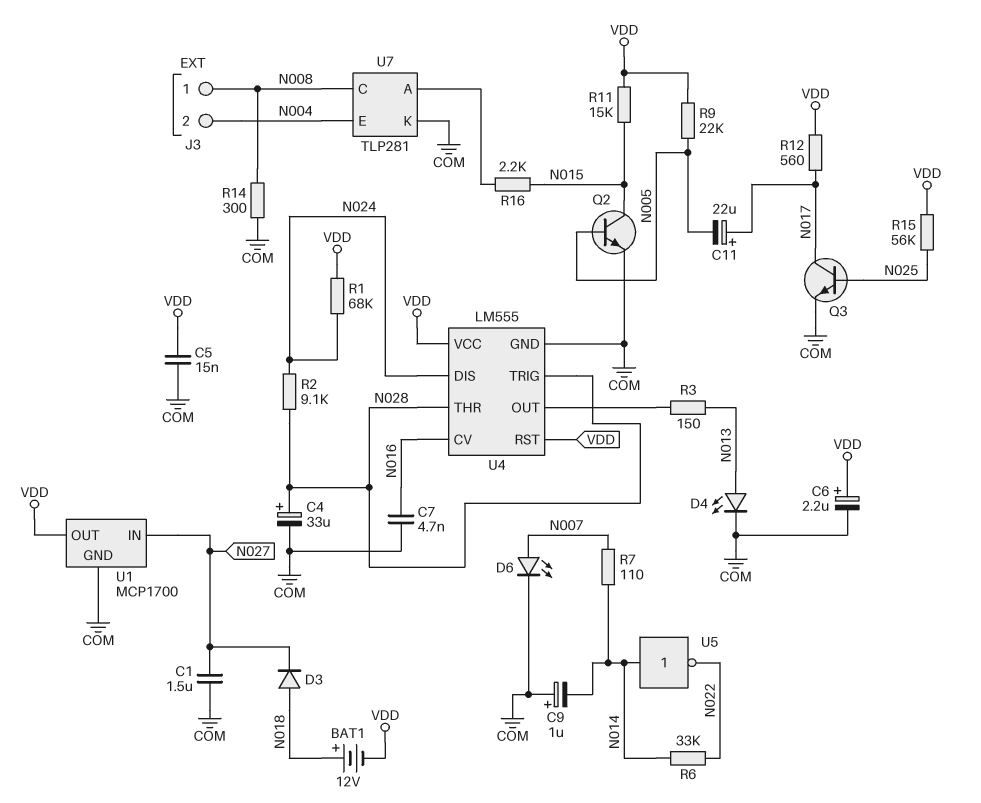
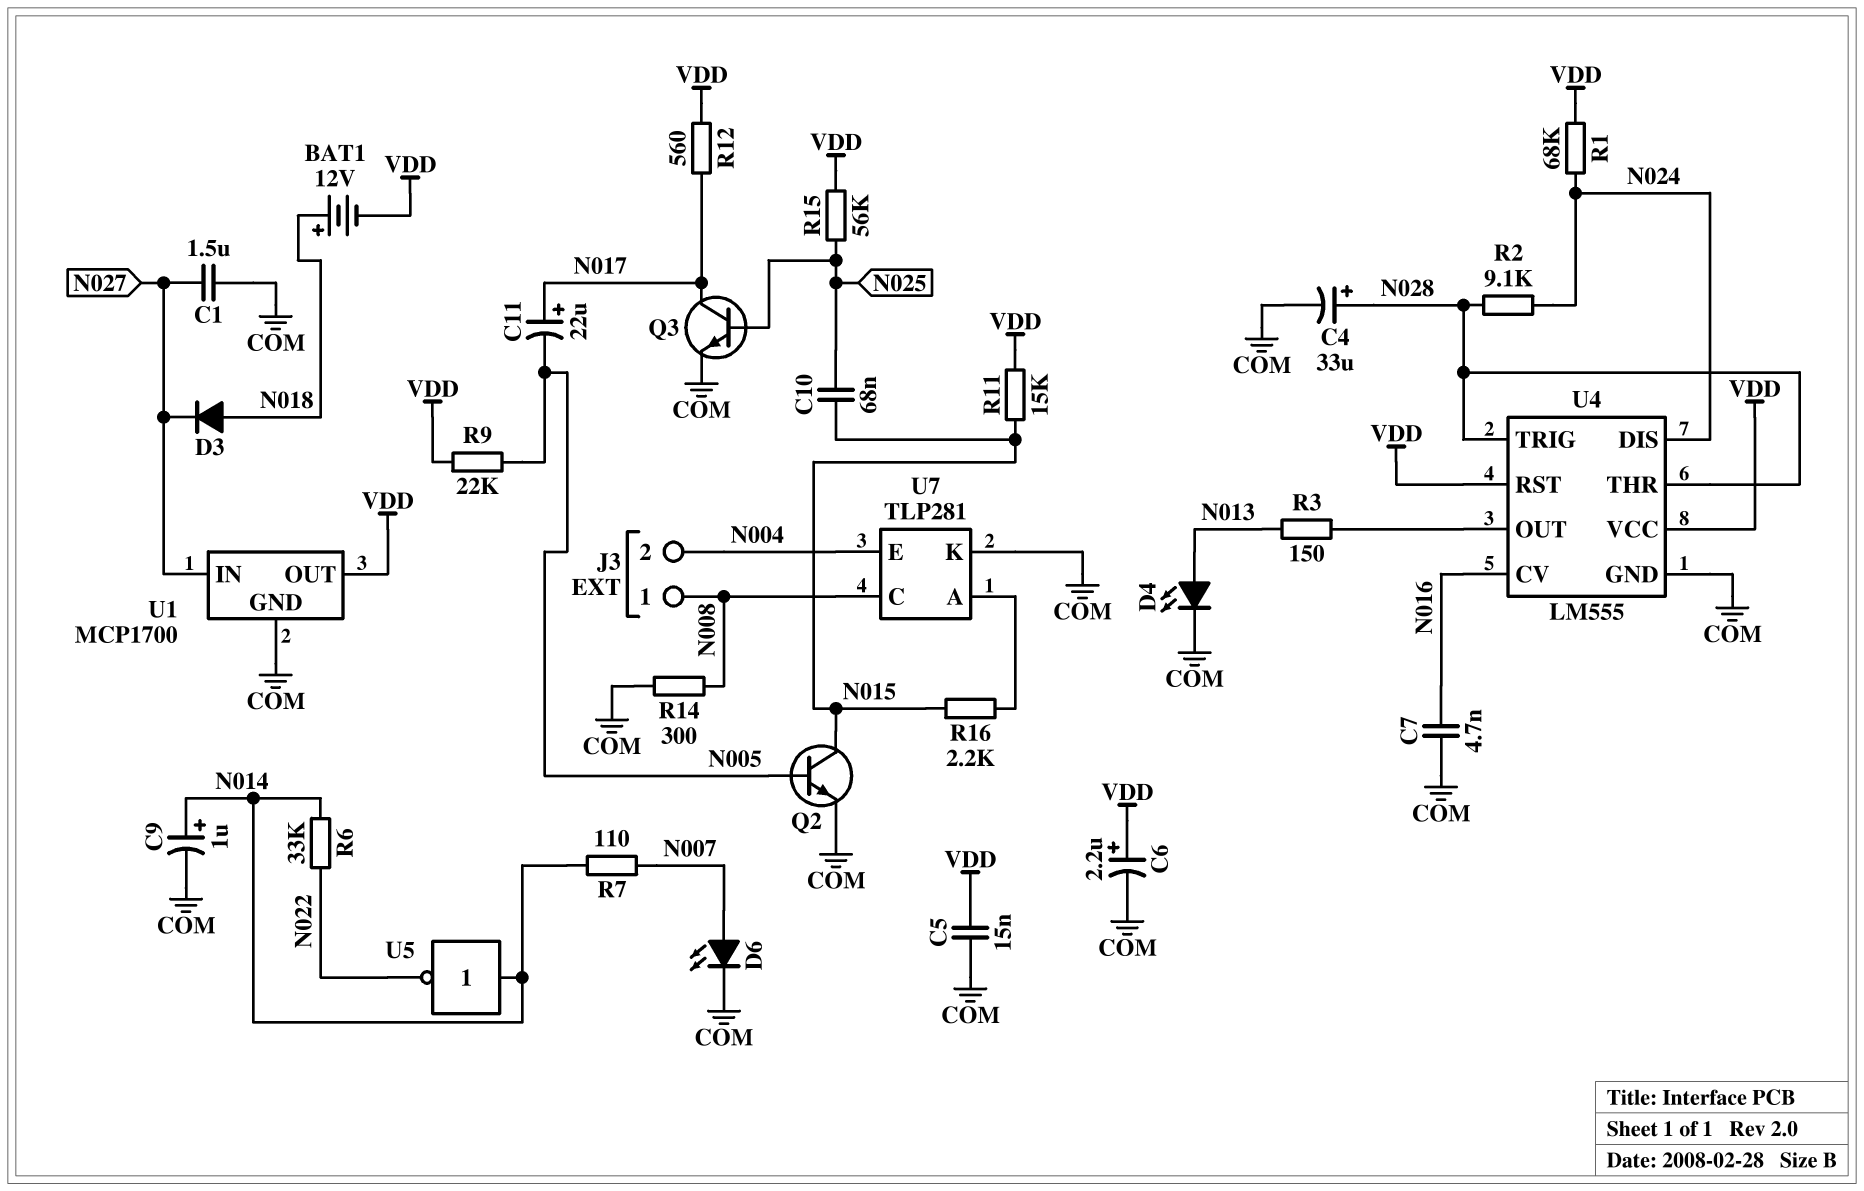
C9: 1uF (plus COM, minus N014) -> 1uF (plus N014, minus COM)
C10: none -> 68nF (N015, N025)

